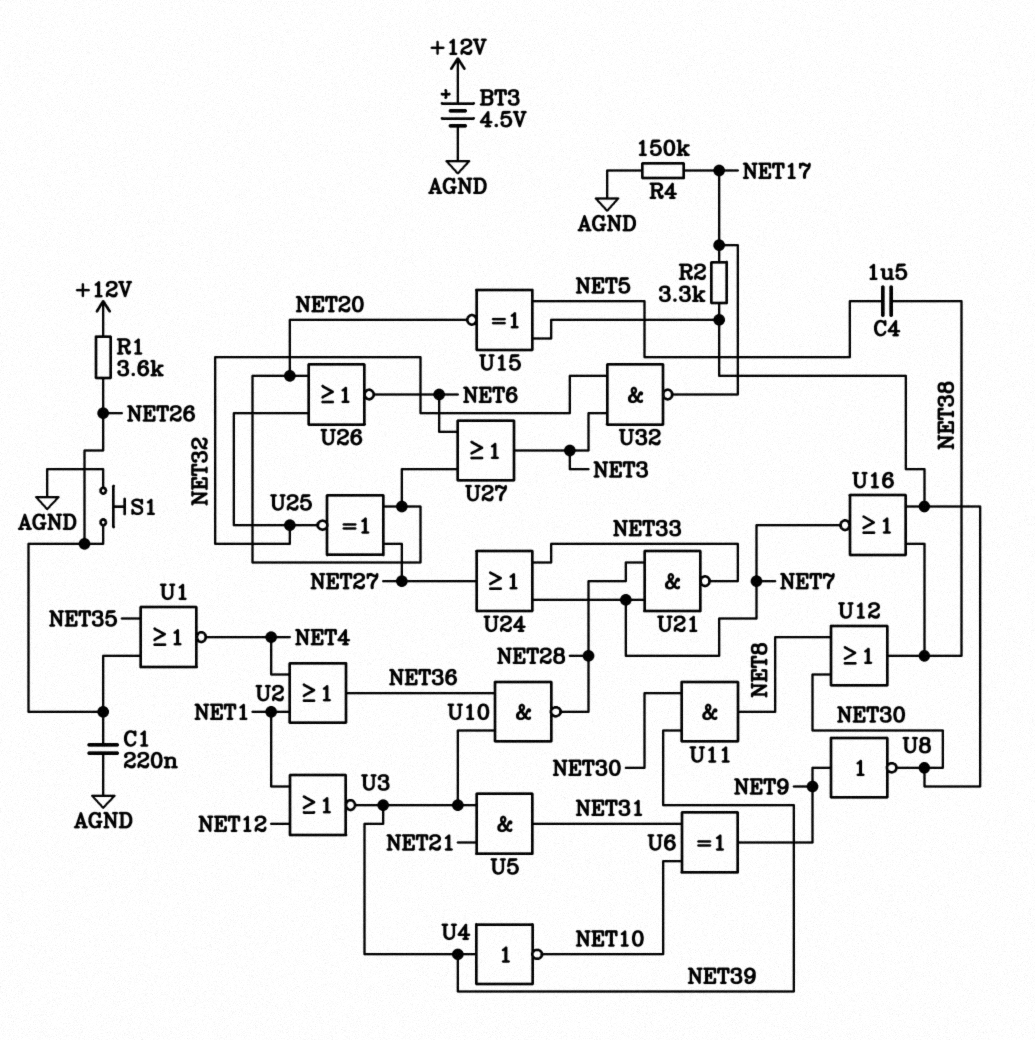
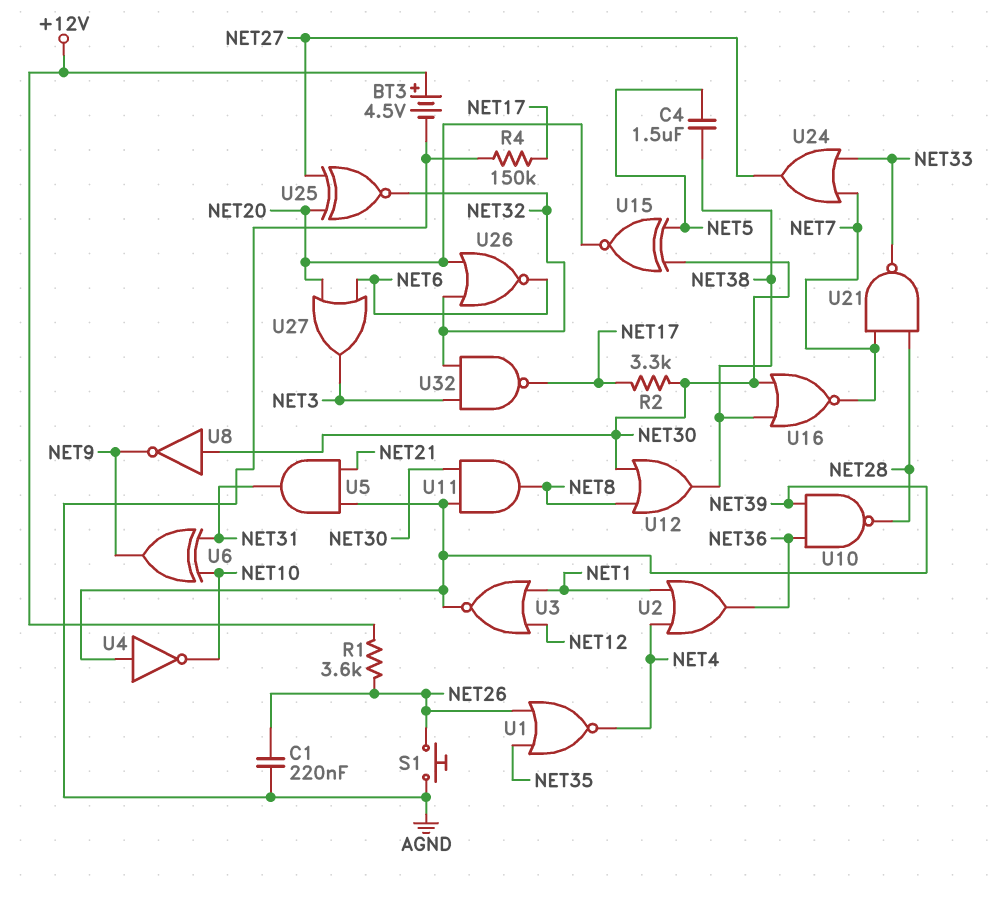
U8: NOT (in NET9, out NET30) -> NOT (in NET30, out NET9)

